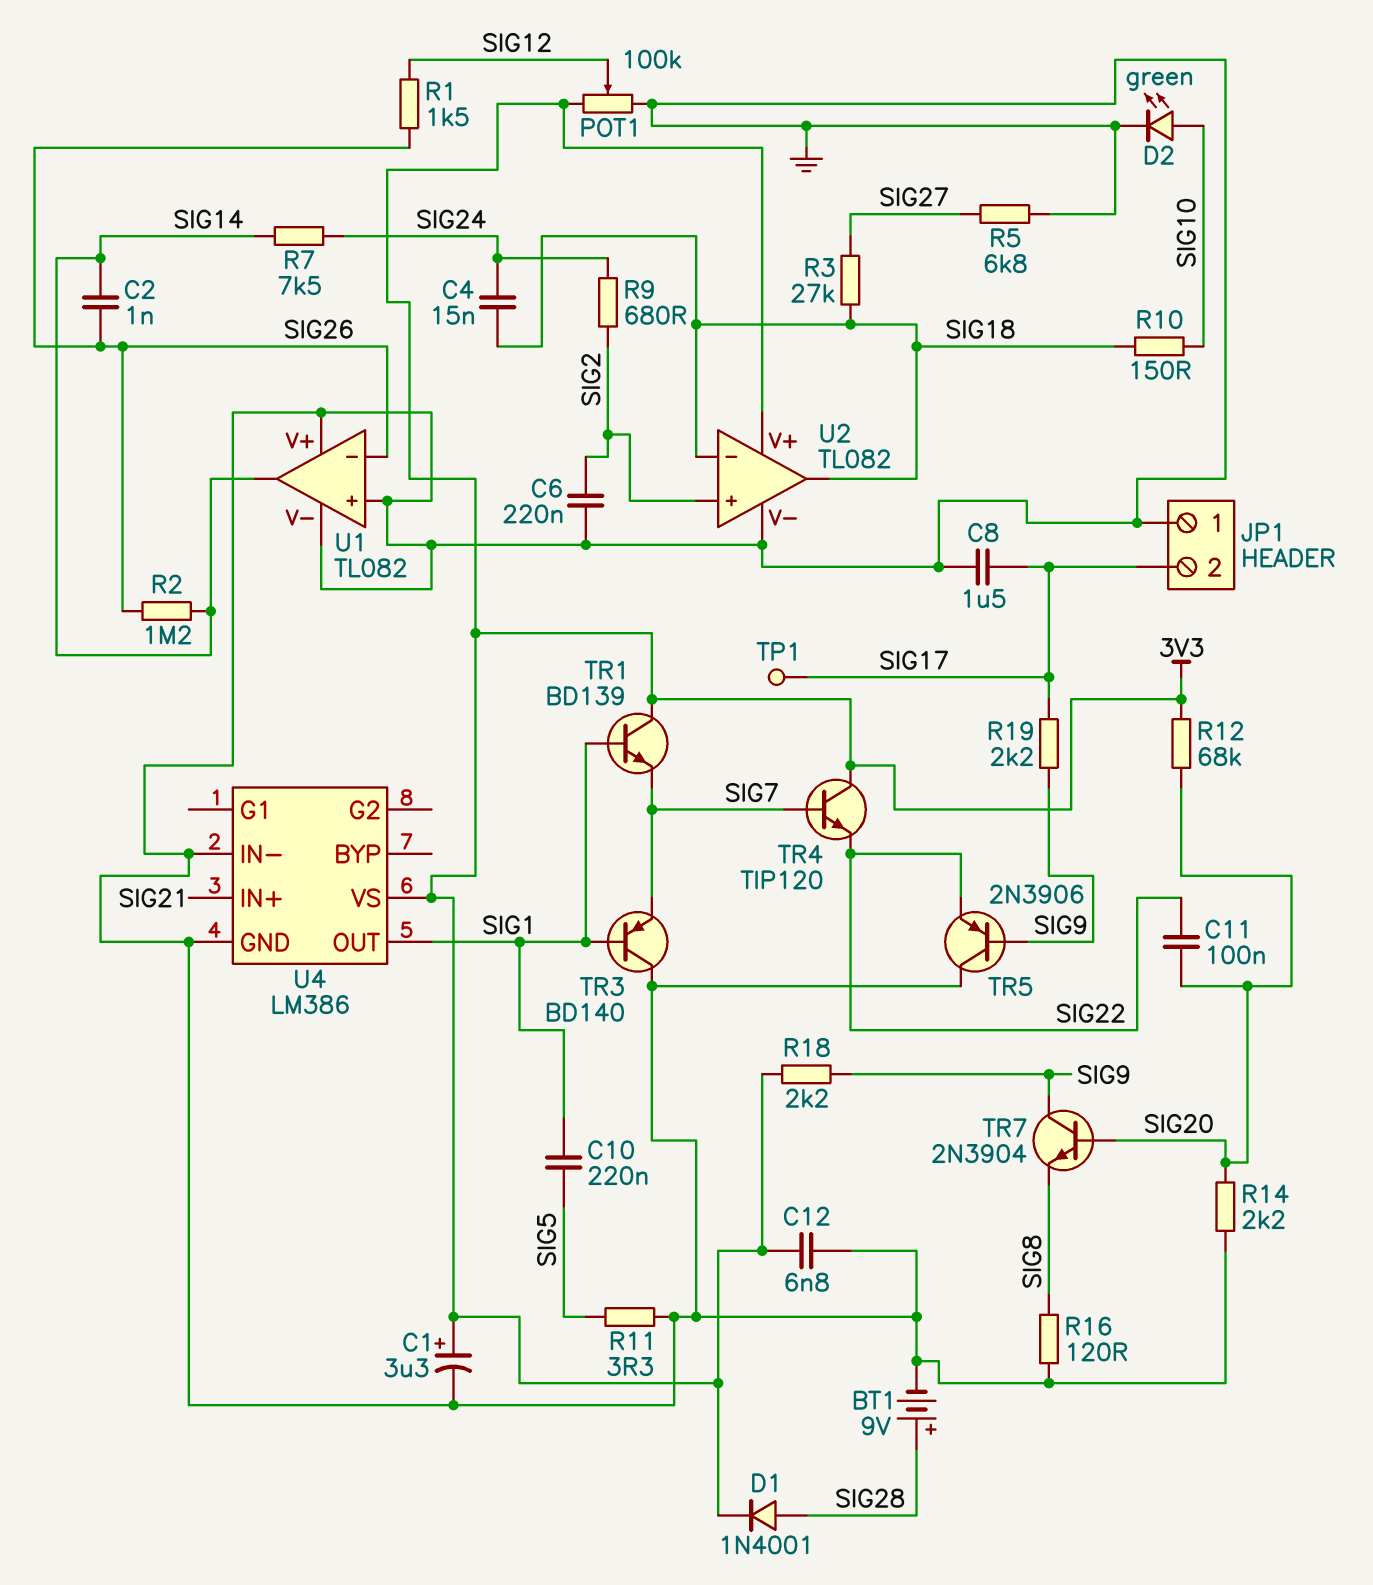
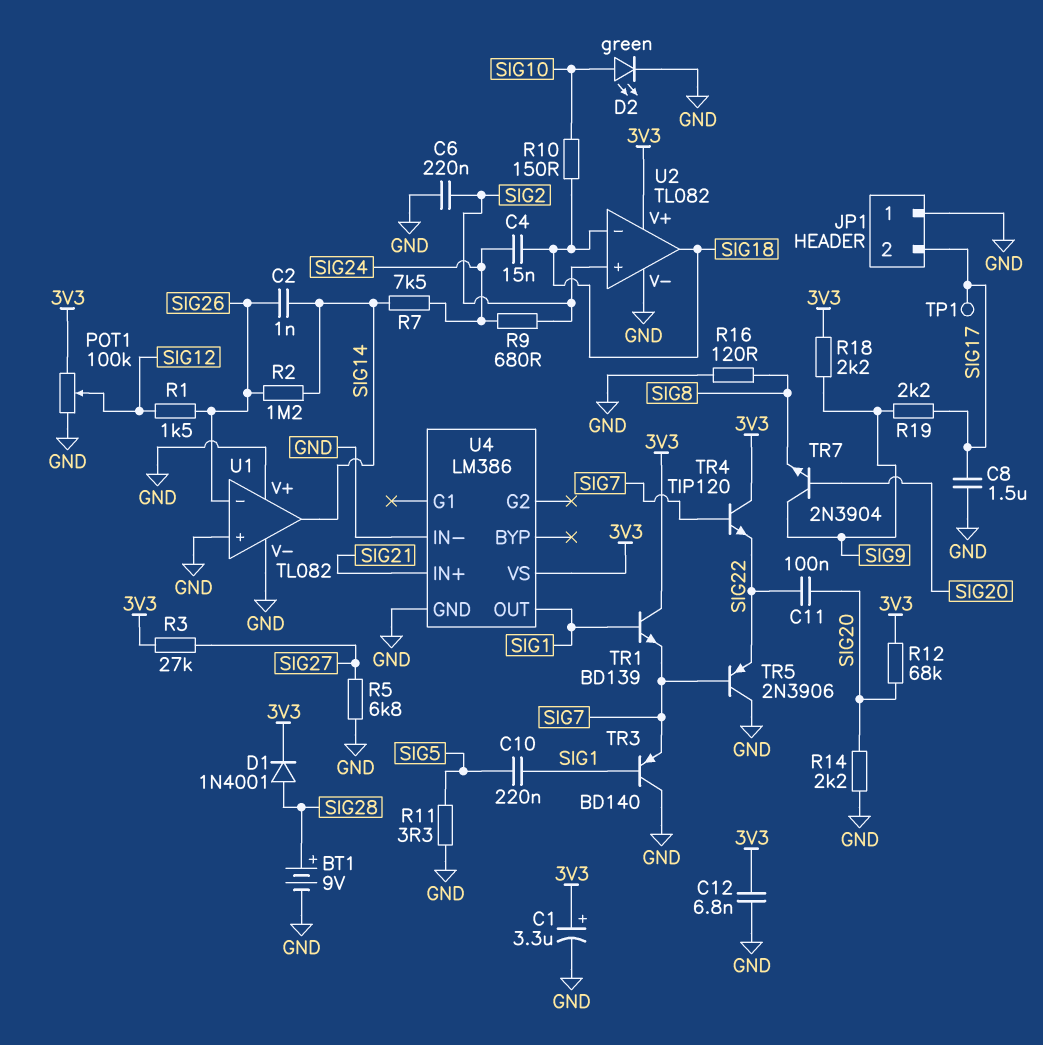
R3: 27k (SIG18, SIG27) -> 27k (3V3, SIG27)
TR5: PNP 2N3906 (B SIG9, C GND, E SIG22) -> PNP 2N3906 (B SIG7, C GND, E SIG22)

